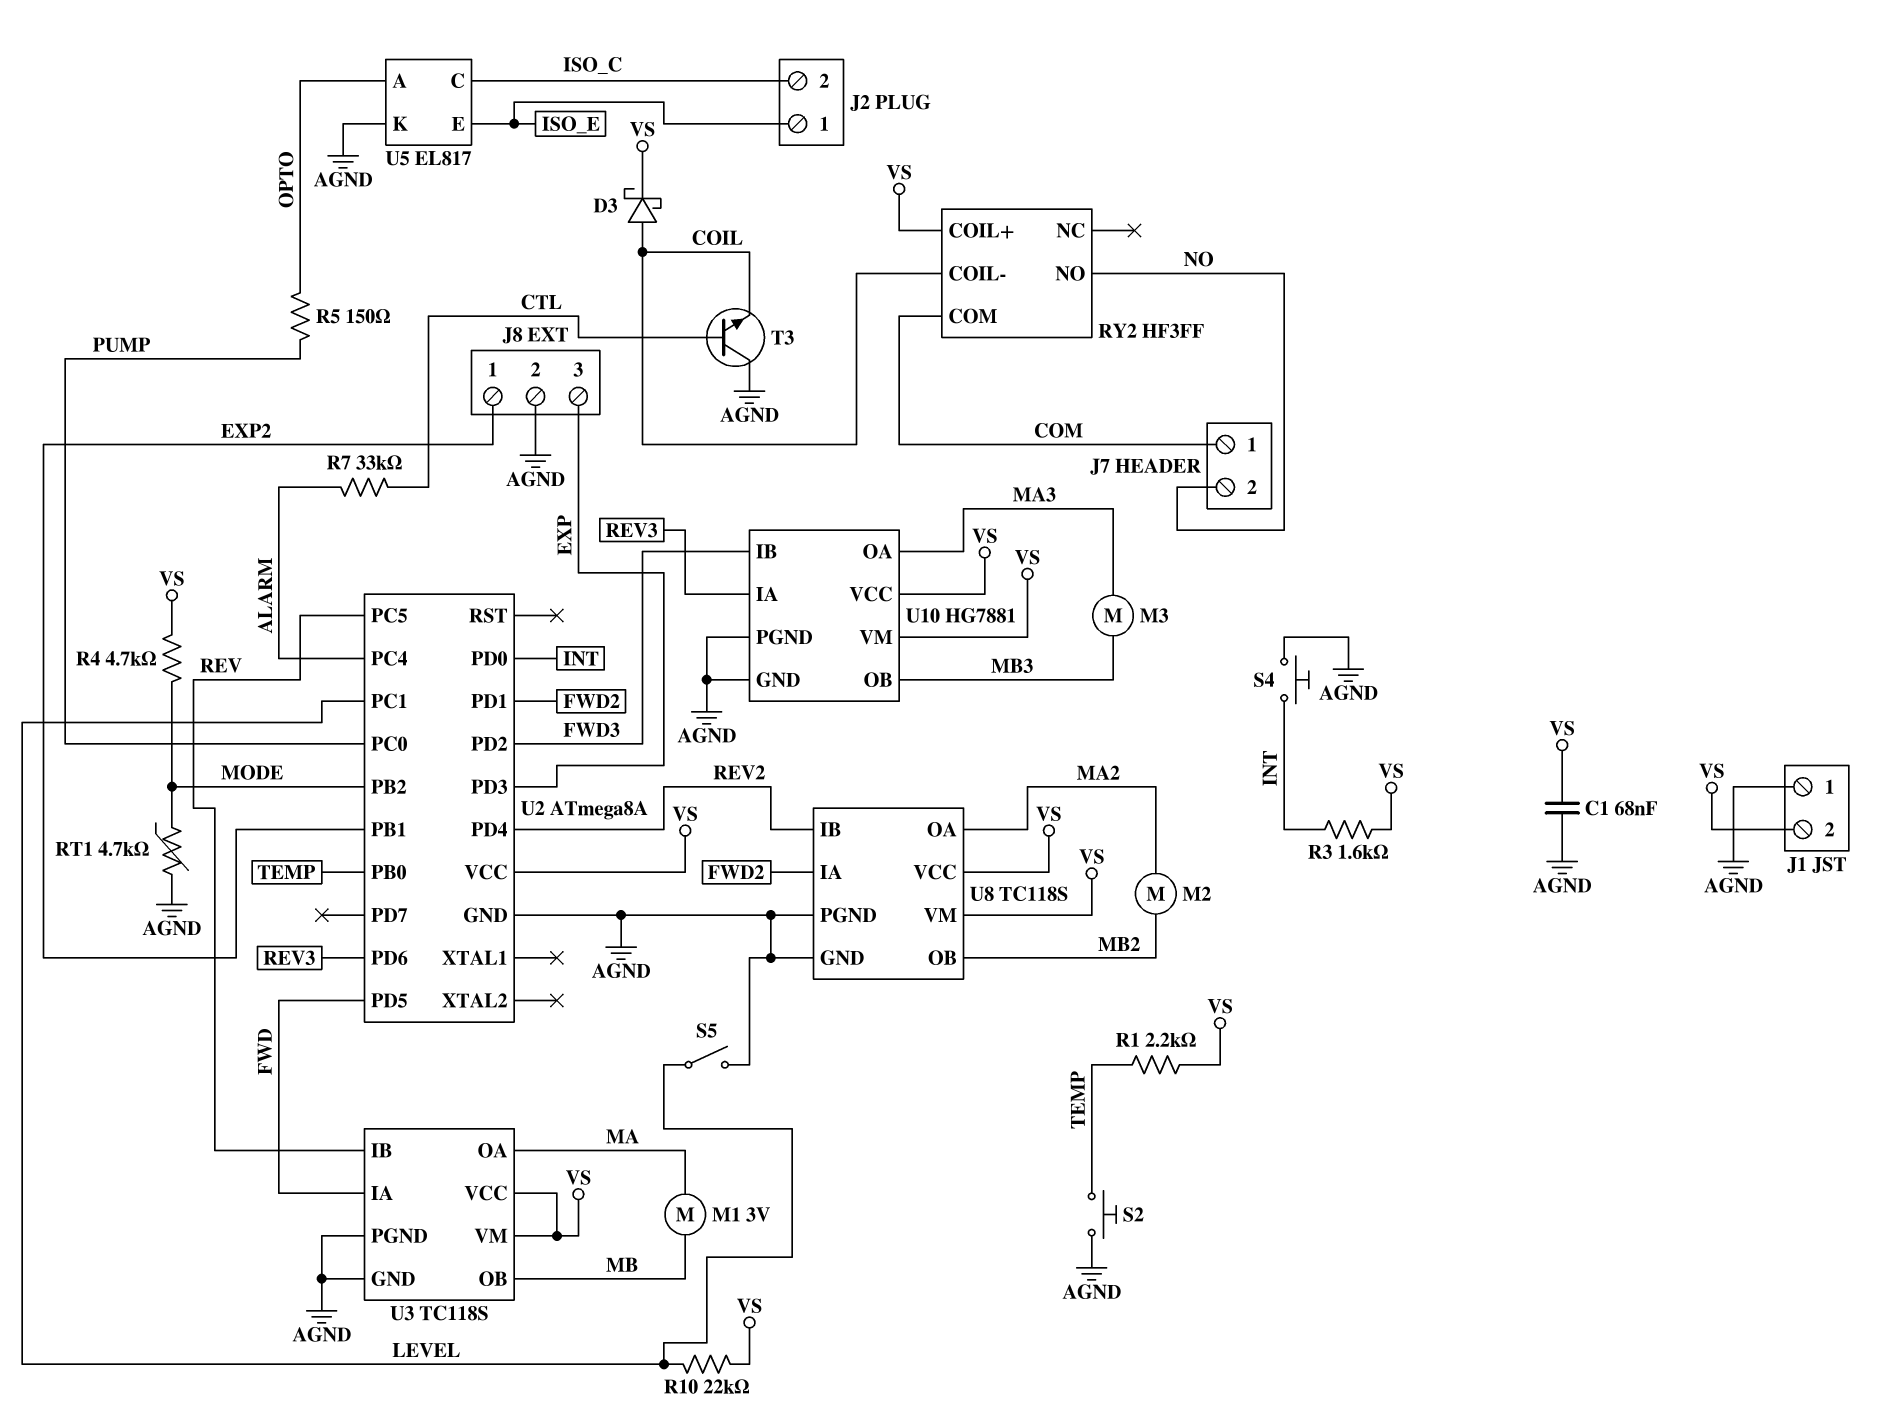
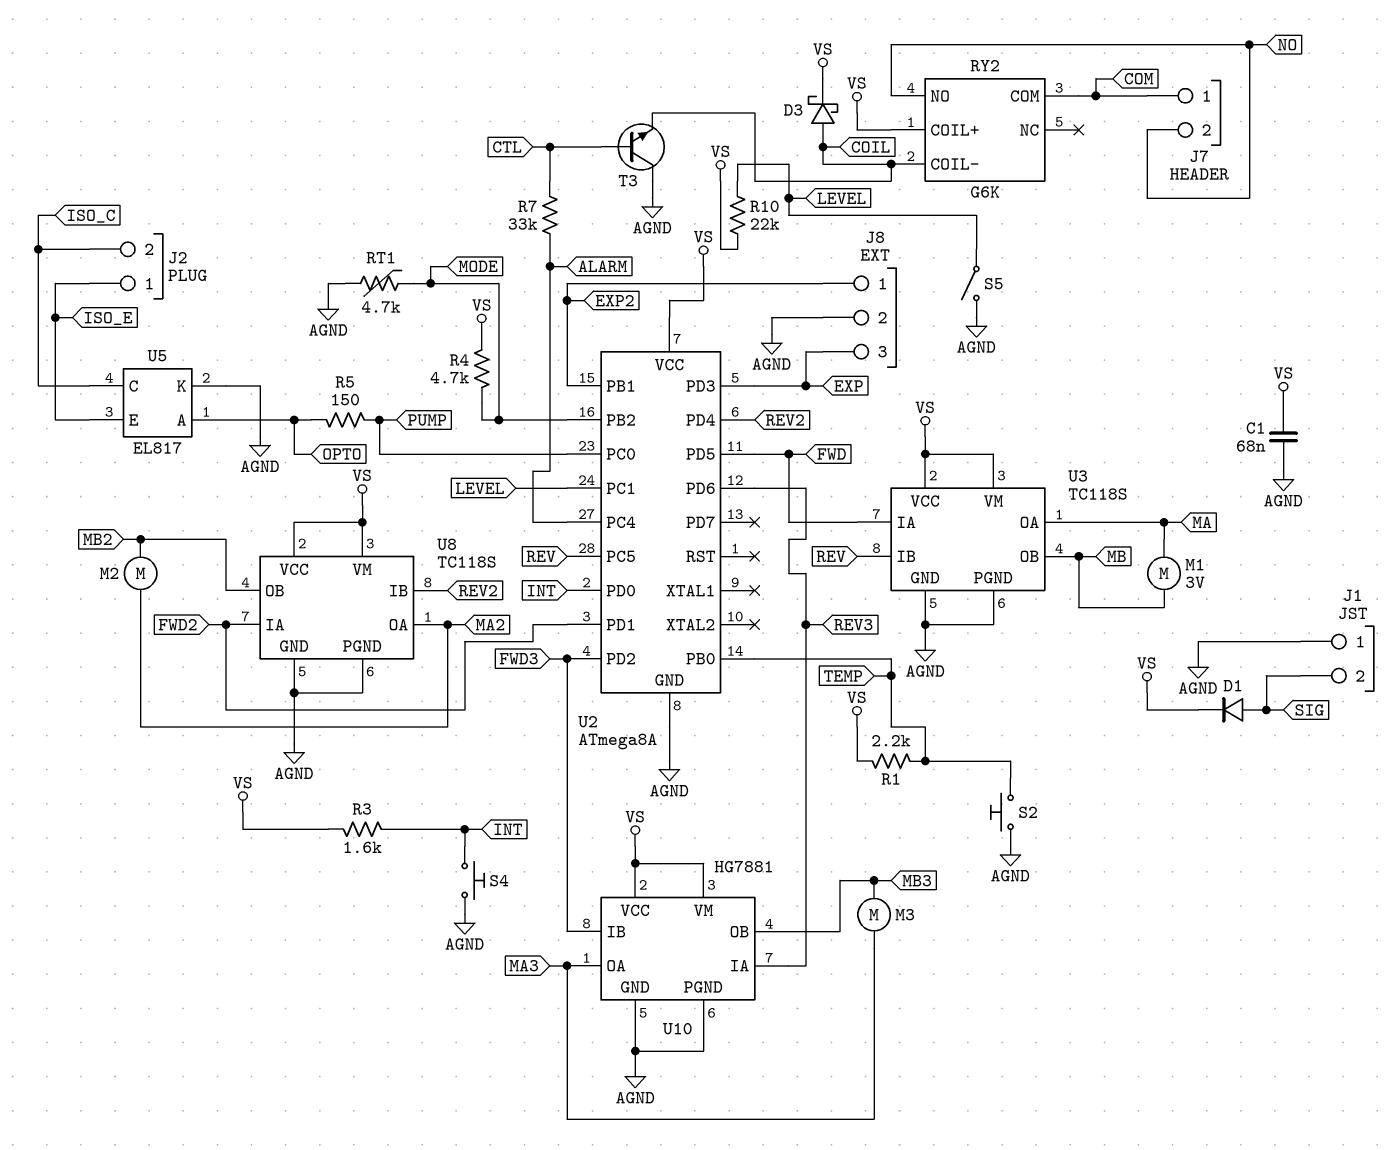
D1: none -> diode (A SIG, K VS)
J1 pin 2: VS -> SIG
RY2: HF3FF -> G6K

